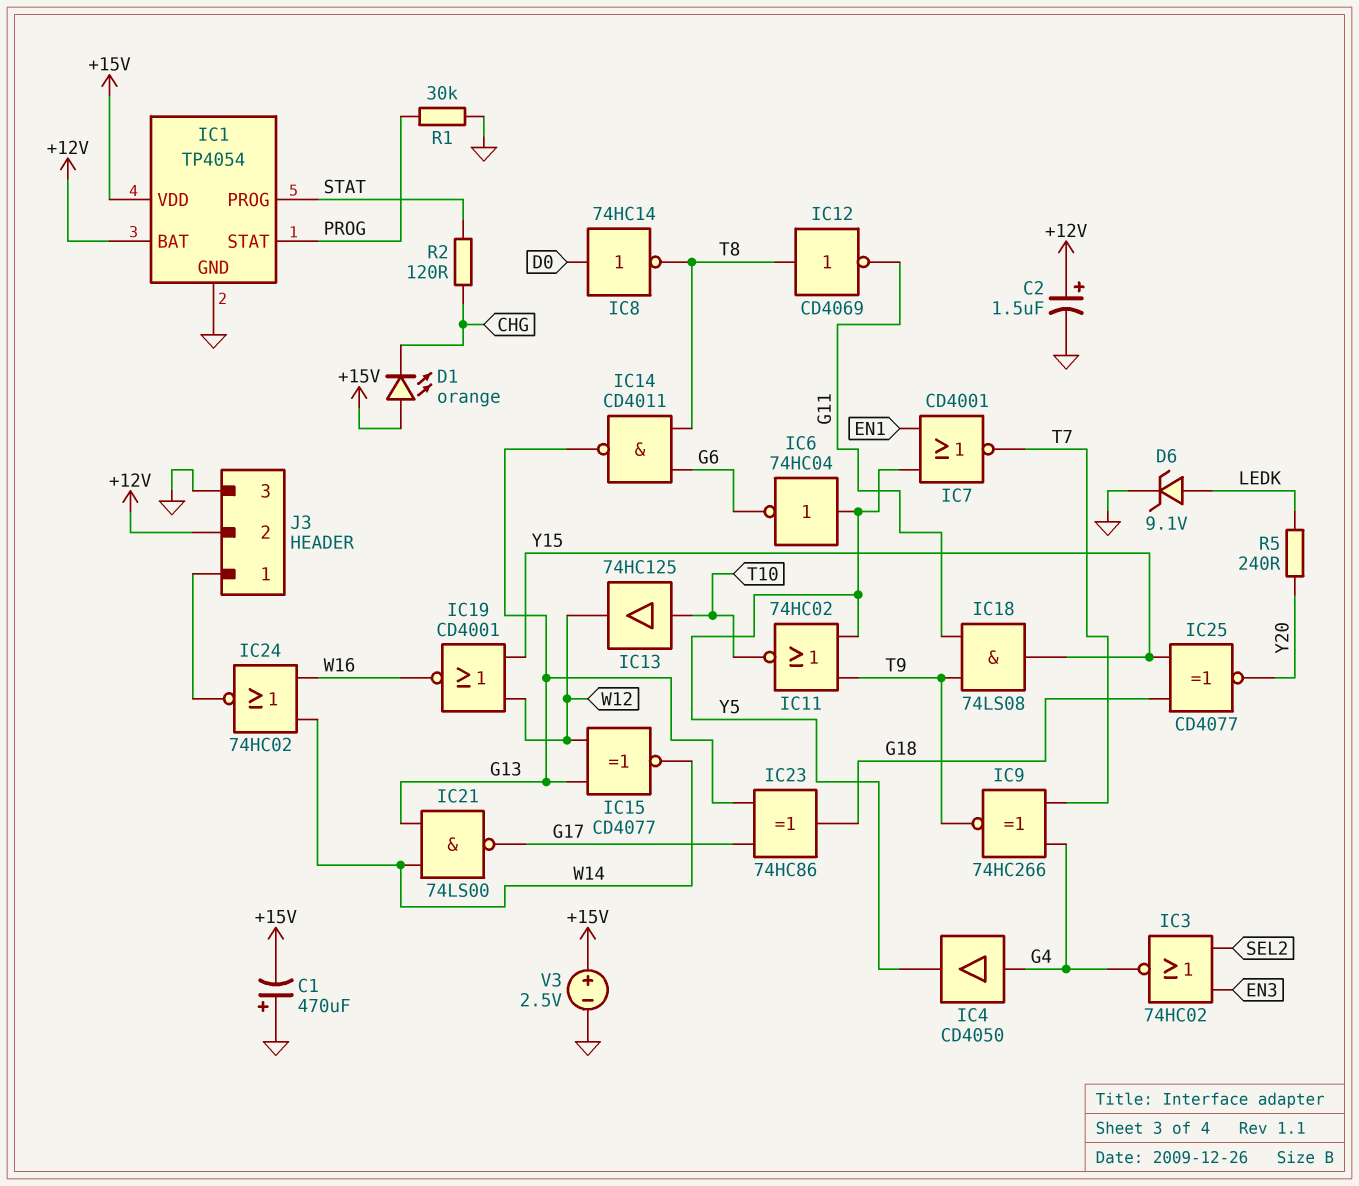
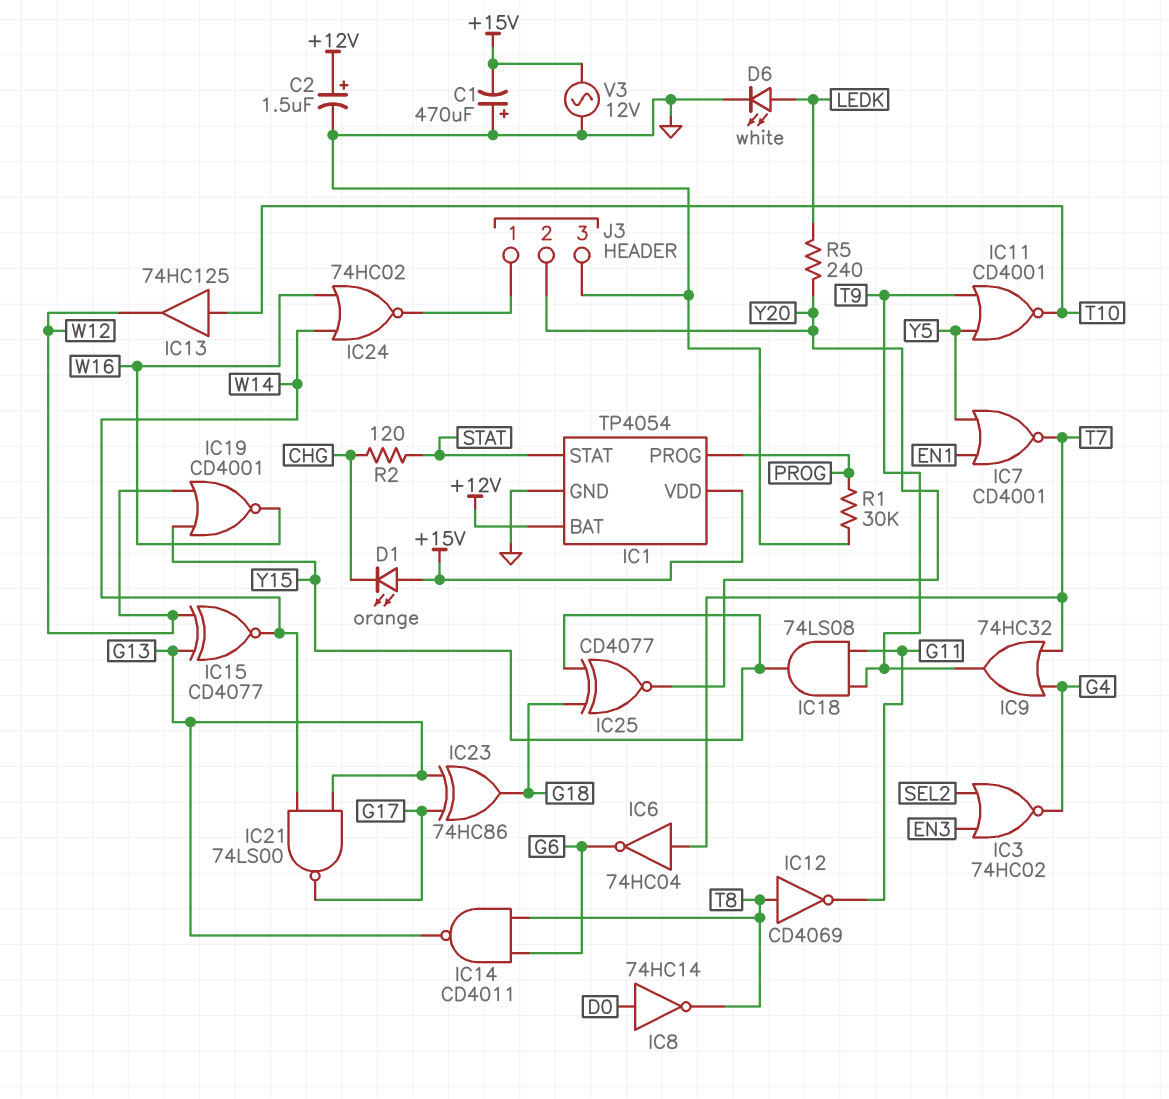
D6: zener 9.1V (A LEDK, K GND) -> LED white (A LEDK, K GND)
IC1 pin PROG: STAT -> PROG
IC1 pin STAT: PROG -> STAT
IC4: buffer CD4050 (in G4, out Y5) -> none
IC6: NOT 74HC04 (in Y5, out G6) -> NOT 74HC04 (in T7, out G6)
IC9: XNOR 74HC266 (in G4, in T7, out T9) -> OR 74HC32 (in G4, in T7, out T9)
IC11: NOR 74HC02 (in T9, in Y5, out T10) -> NOR CD4001 (in T9, in Y5, out T10)
J3 pin 2: +12V -> Y20
V3: 2.5V (plus +15V, minus GND) -> AC 12V (+15V, GND)

